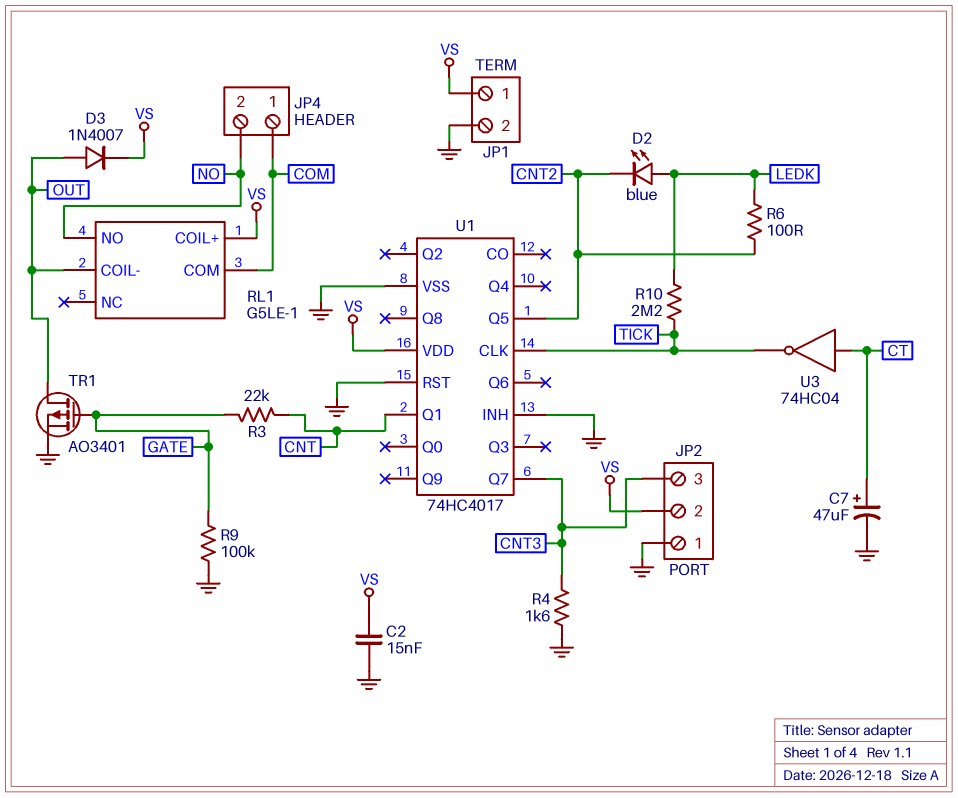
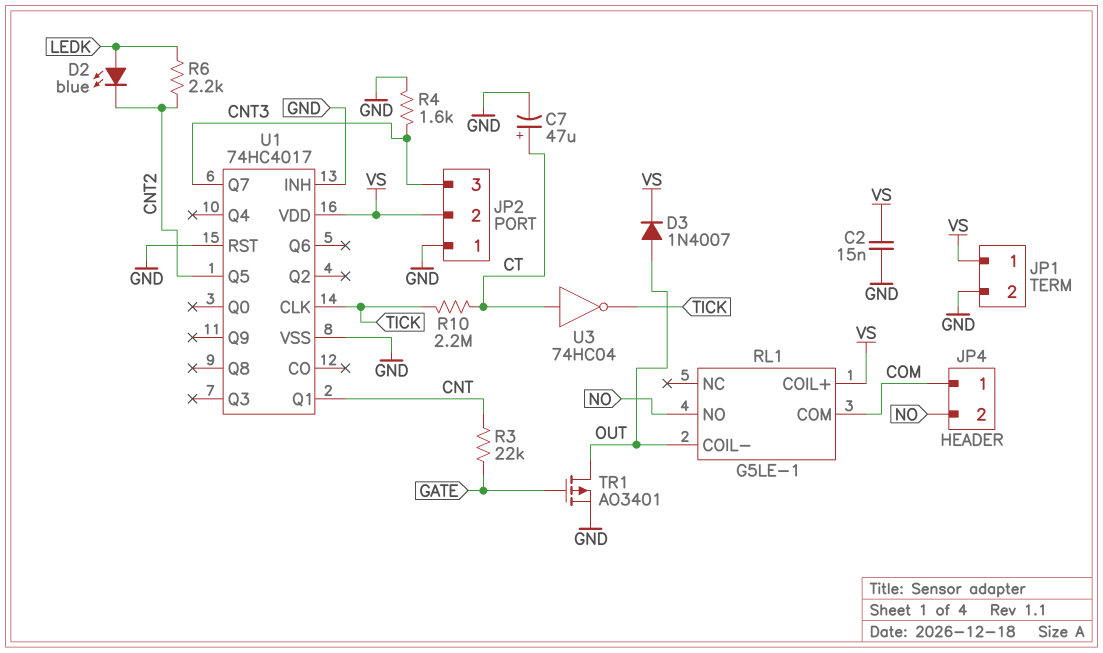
R6: 100 (CNT2, LEDK) -> 2.2k (CNT2, LEDK)
R9: 100k (GATE, GND) -> none
R10: 2.2M (LEDK, TICK) -> 2.2M (CT, TICK)

